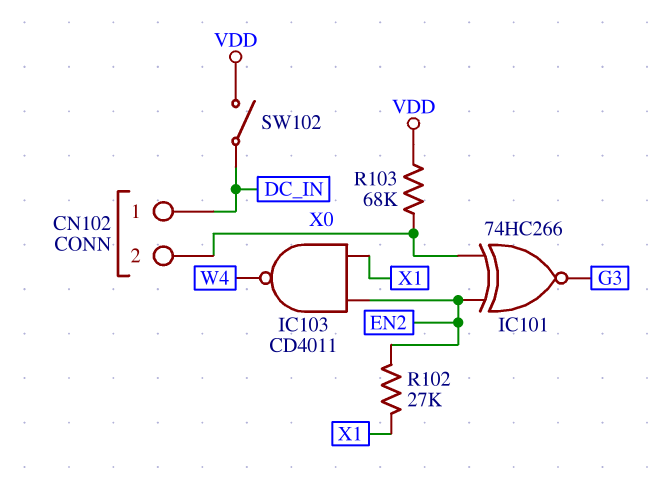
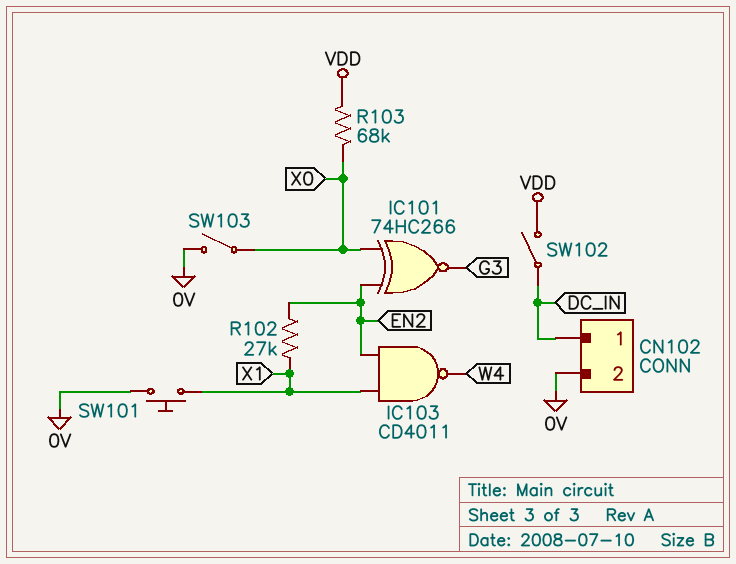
CN102 pin 2: X0 -> 0V
SW101: none -> button (0V, X1)
SW103: none -> switch (0V, X0)

